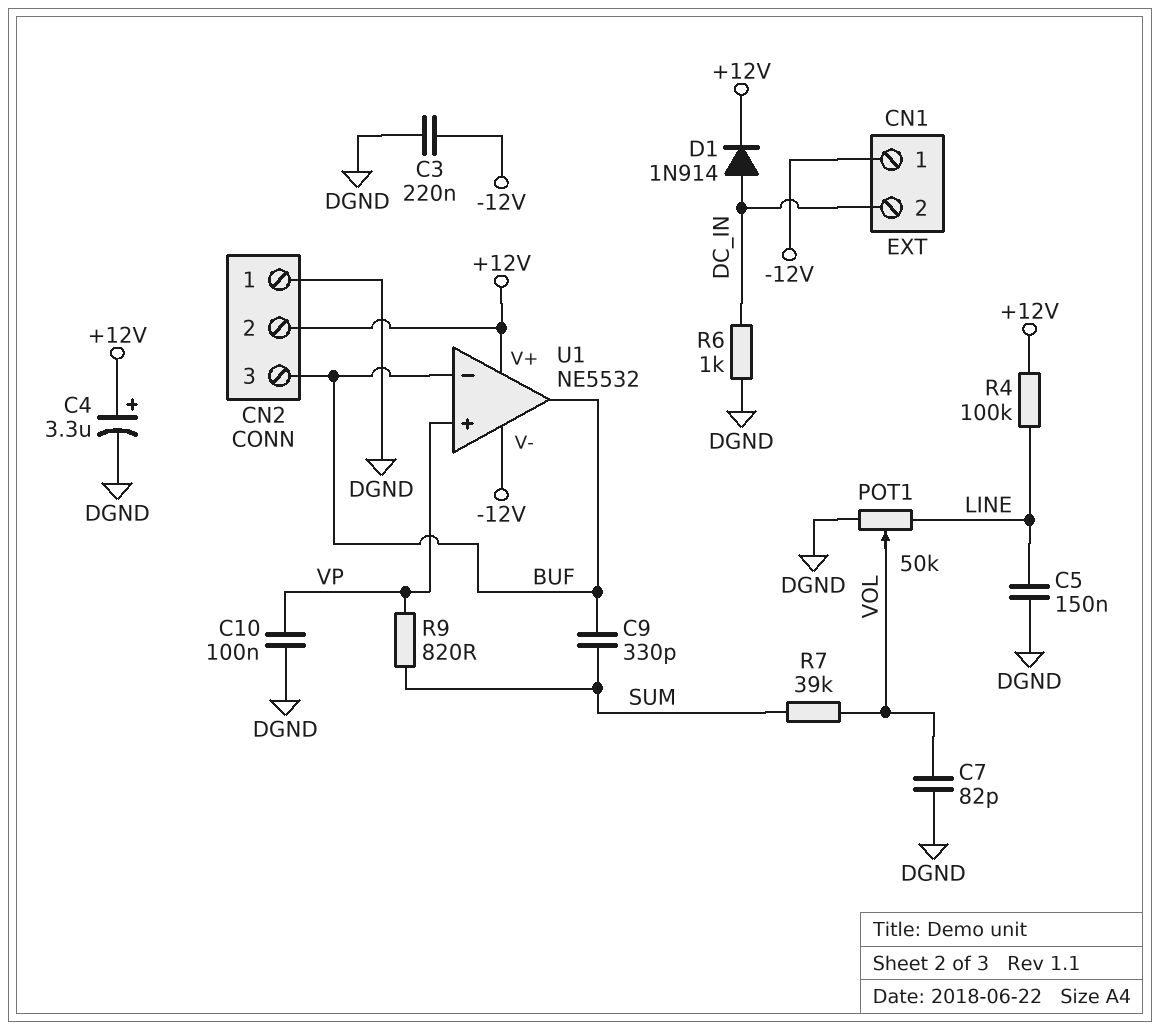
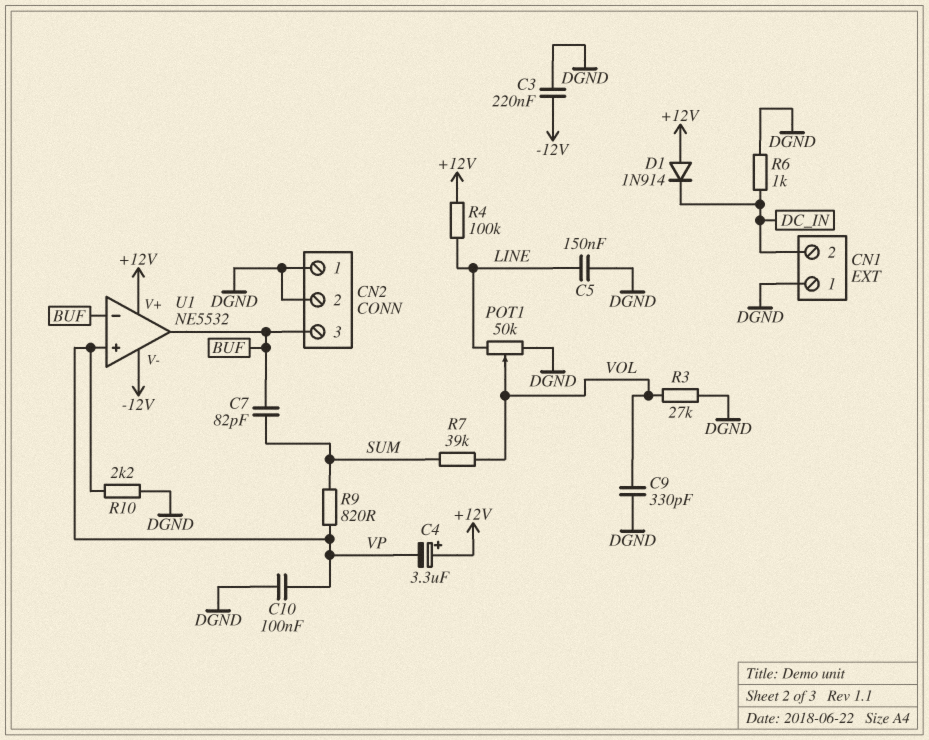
C4: 3.3uF (plus +12V, minus DGND) -> 3.3uF (plus +12V, minus VP)
C7: 82pF (DGND, VOL) -> 82pF (BUF, SUM)
C9: 330pF (BUF, SUM) -> 330pF (DGND, VOL)
CN1 pin 1: -12V -> DGND
CN2 pin 2: +12V -> DGND
D1: diode 1N914 (A DC_IN, K +12V) -> diode 1N914 (A +12V, K DC_IN)
R3: none -> 27k (DGND, VOL)
R10: none -> 2.2k (DGND, VP)

